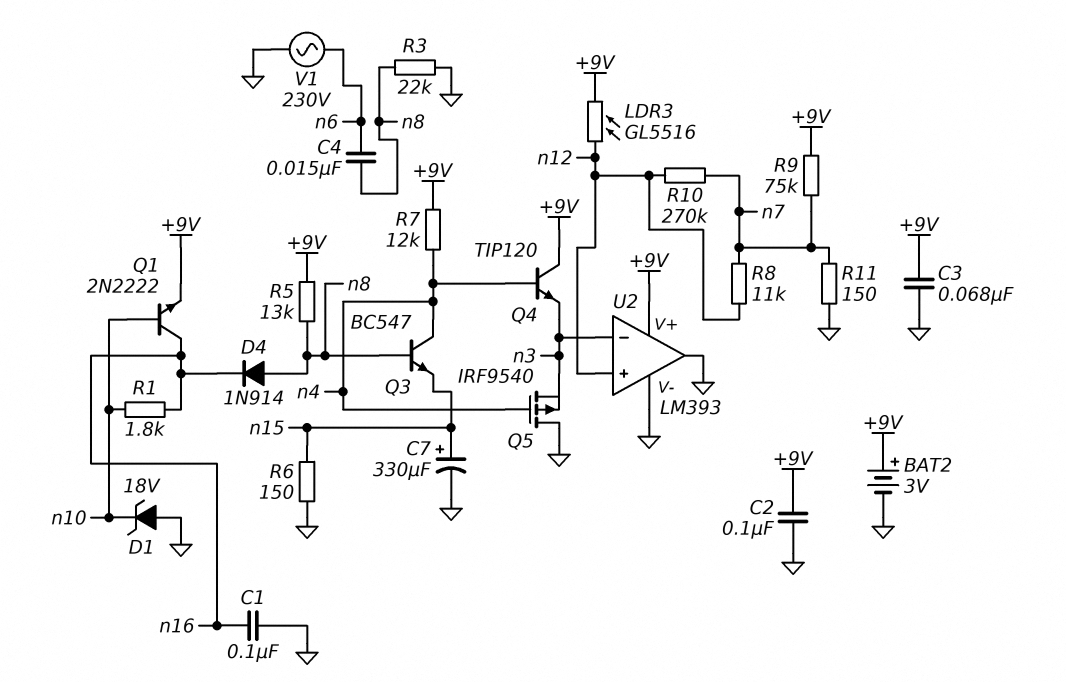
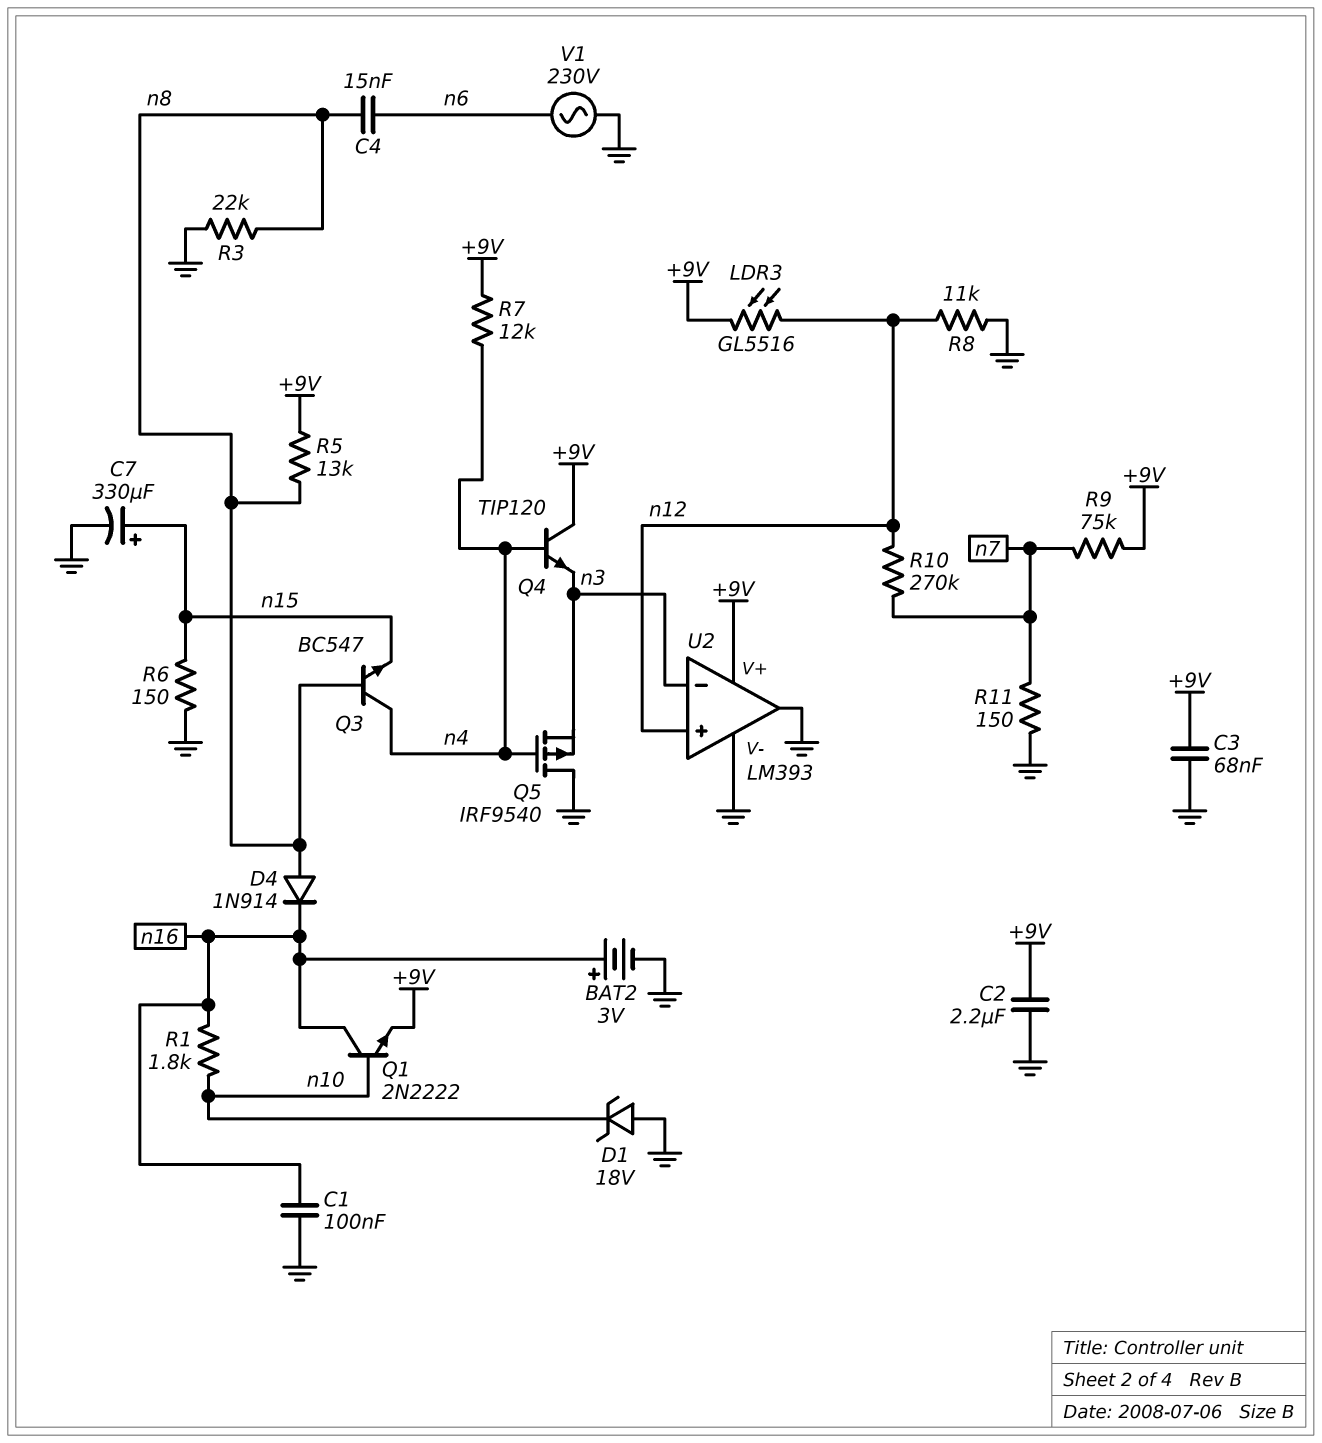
BAT2: 3V (plus +9V, minus GND) -> 3V (plus n16, minus GND)
C2: 100nF (+9V, GND) -> 2.2uF (+9V, GND)
R8: 11k (n7, n12) -> 11k (GND, n12)

